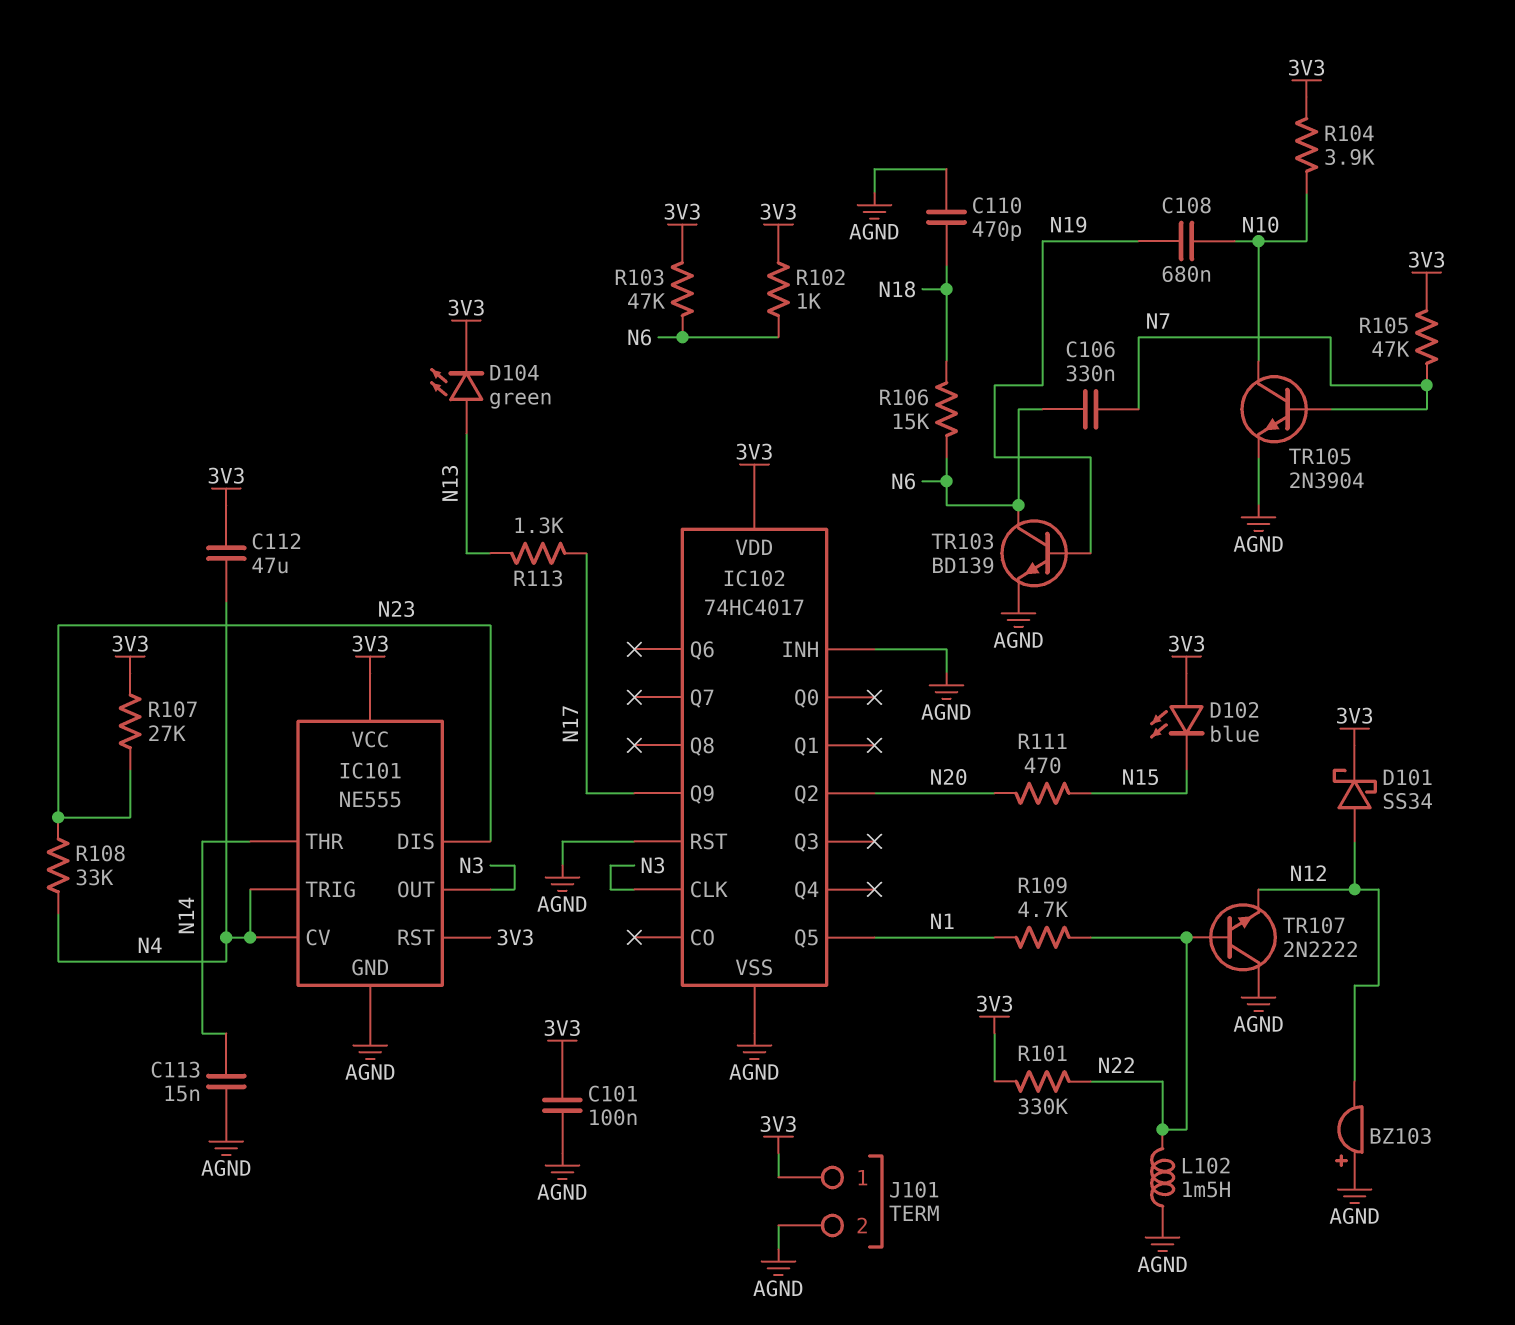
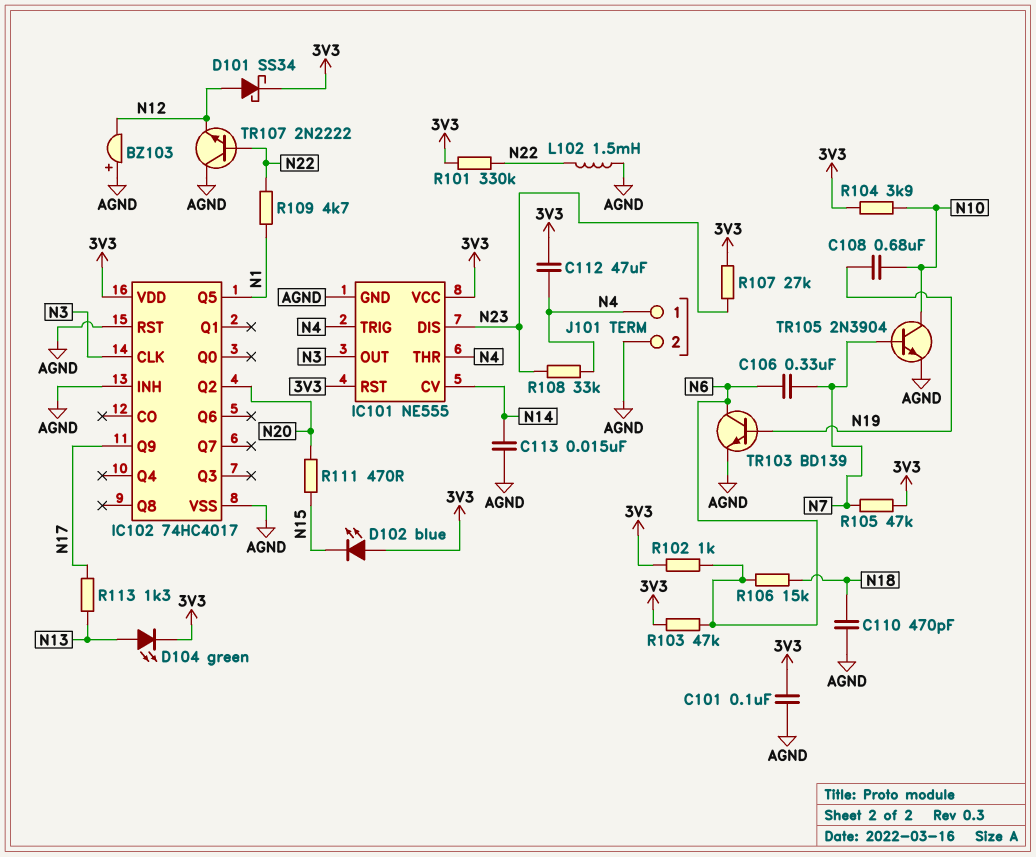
IC101 pin CV: N4 -> N14
IC101 pin THR: N14 -> N4
J101 pin 1: 3V3 -> N4

